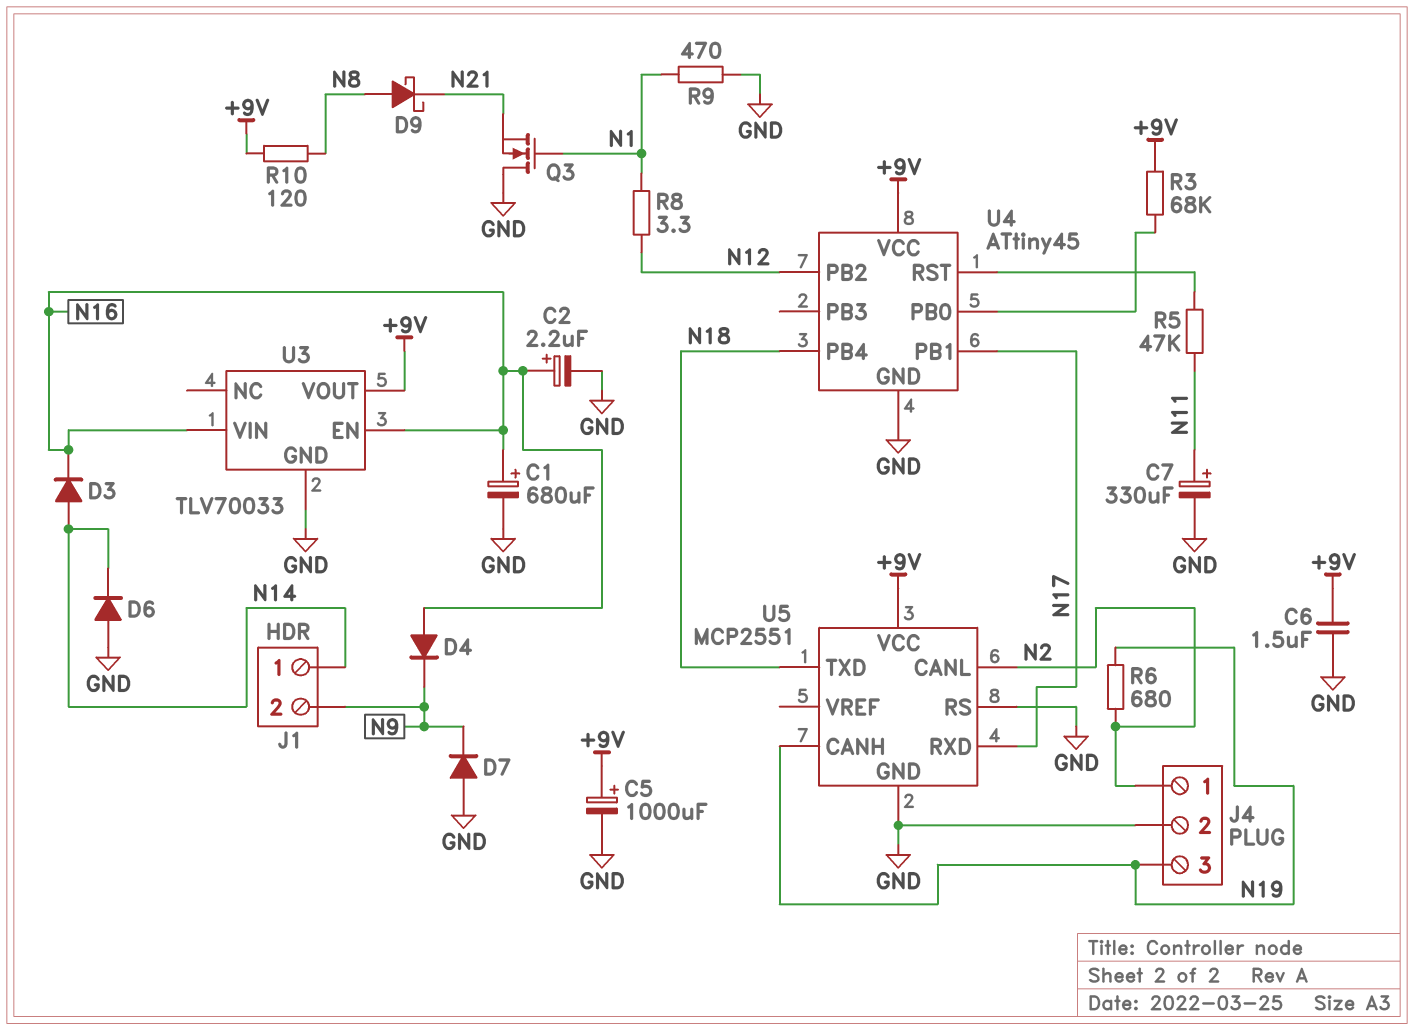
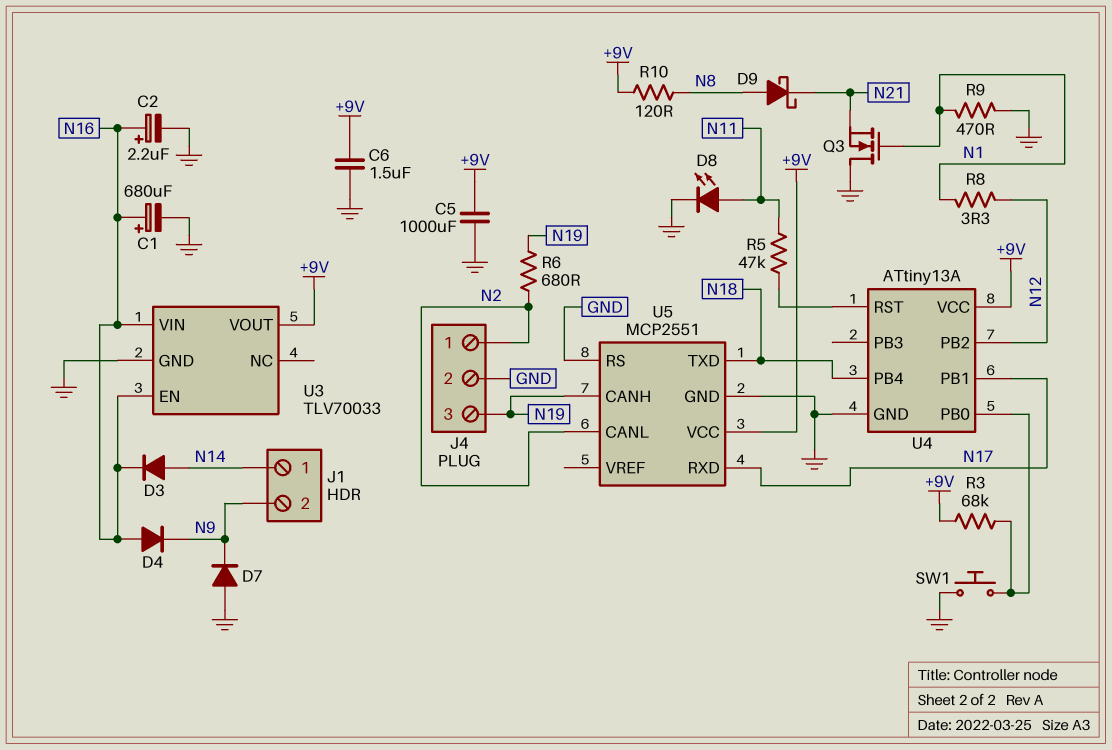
C5: 1000uF (plus +9V, minus GND) -> 1000uF (+9V, GND)
C7: 330uF (plus N11, minus GND) -> none
D6: diode (A GND, K N14) -> none
D8: none -> LED (A N11, K GND)
SW1: none -> button (GND, U4/PB0)
U4: ATtiny45 -> ATtiny13A

